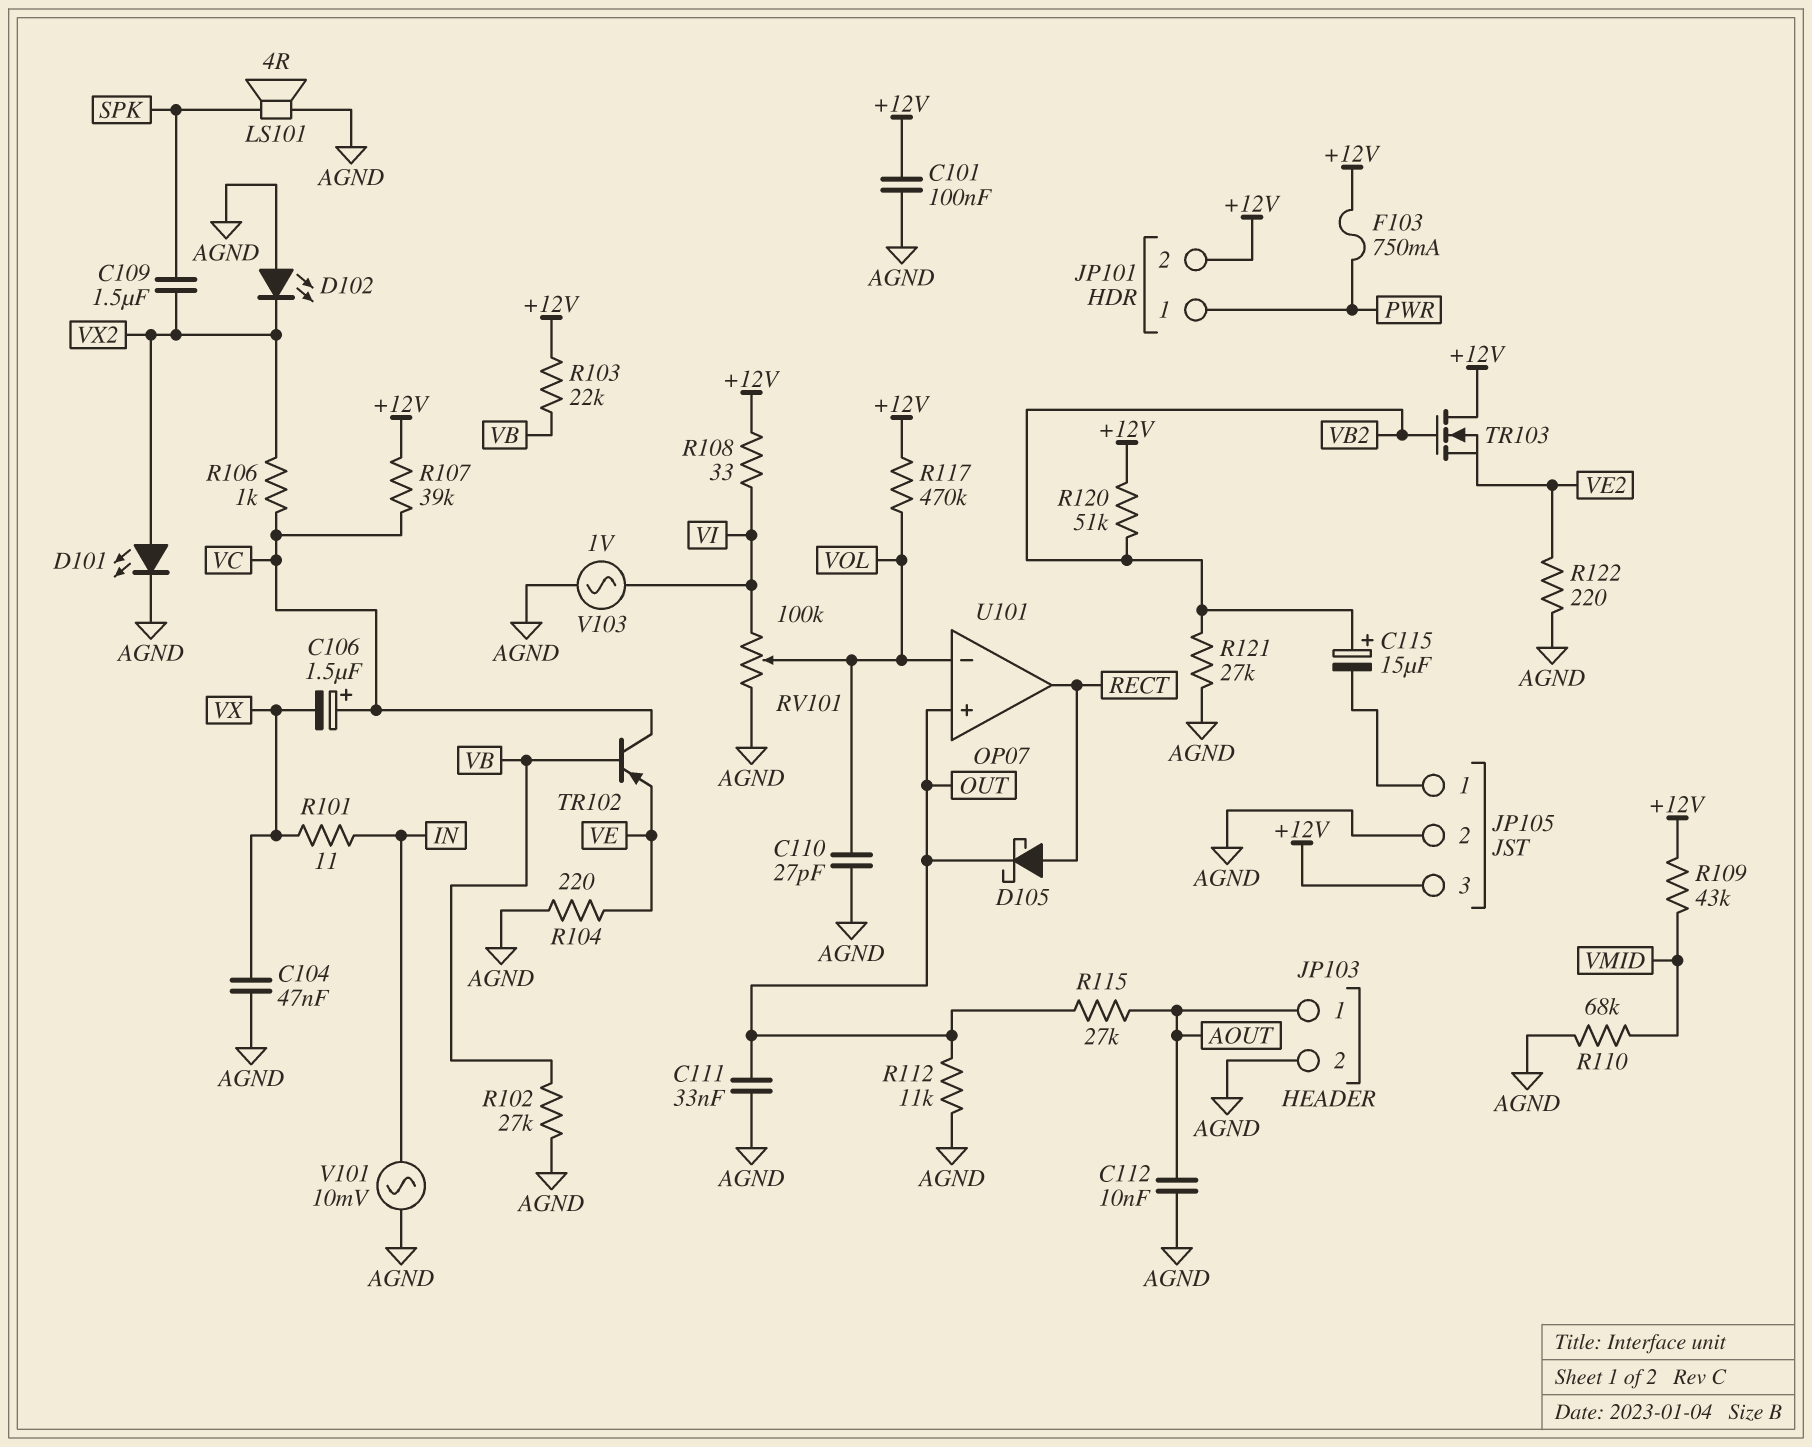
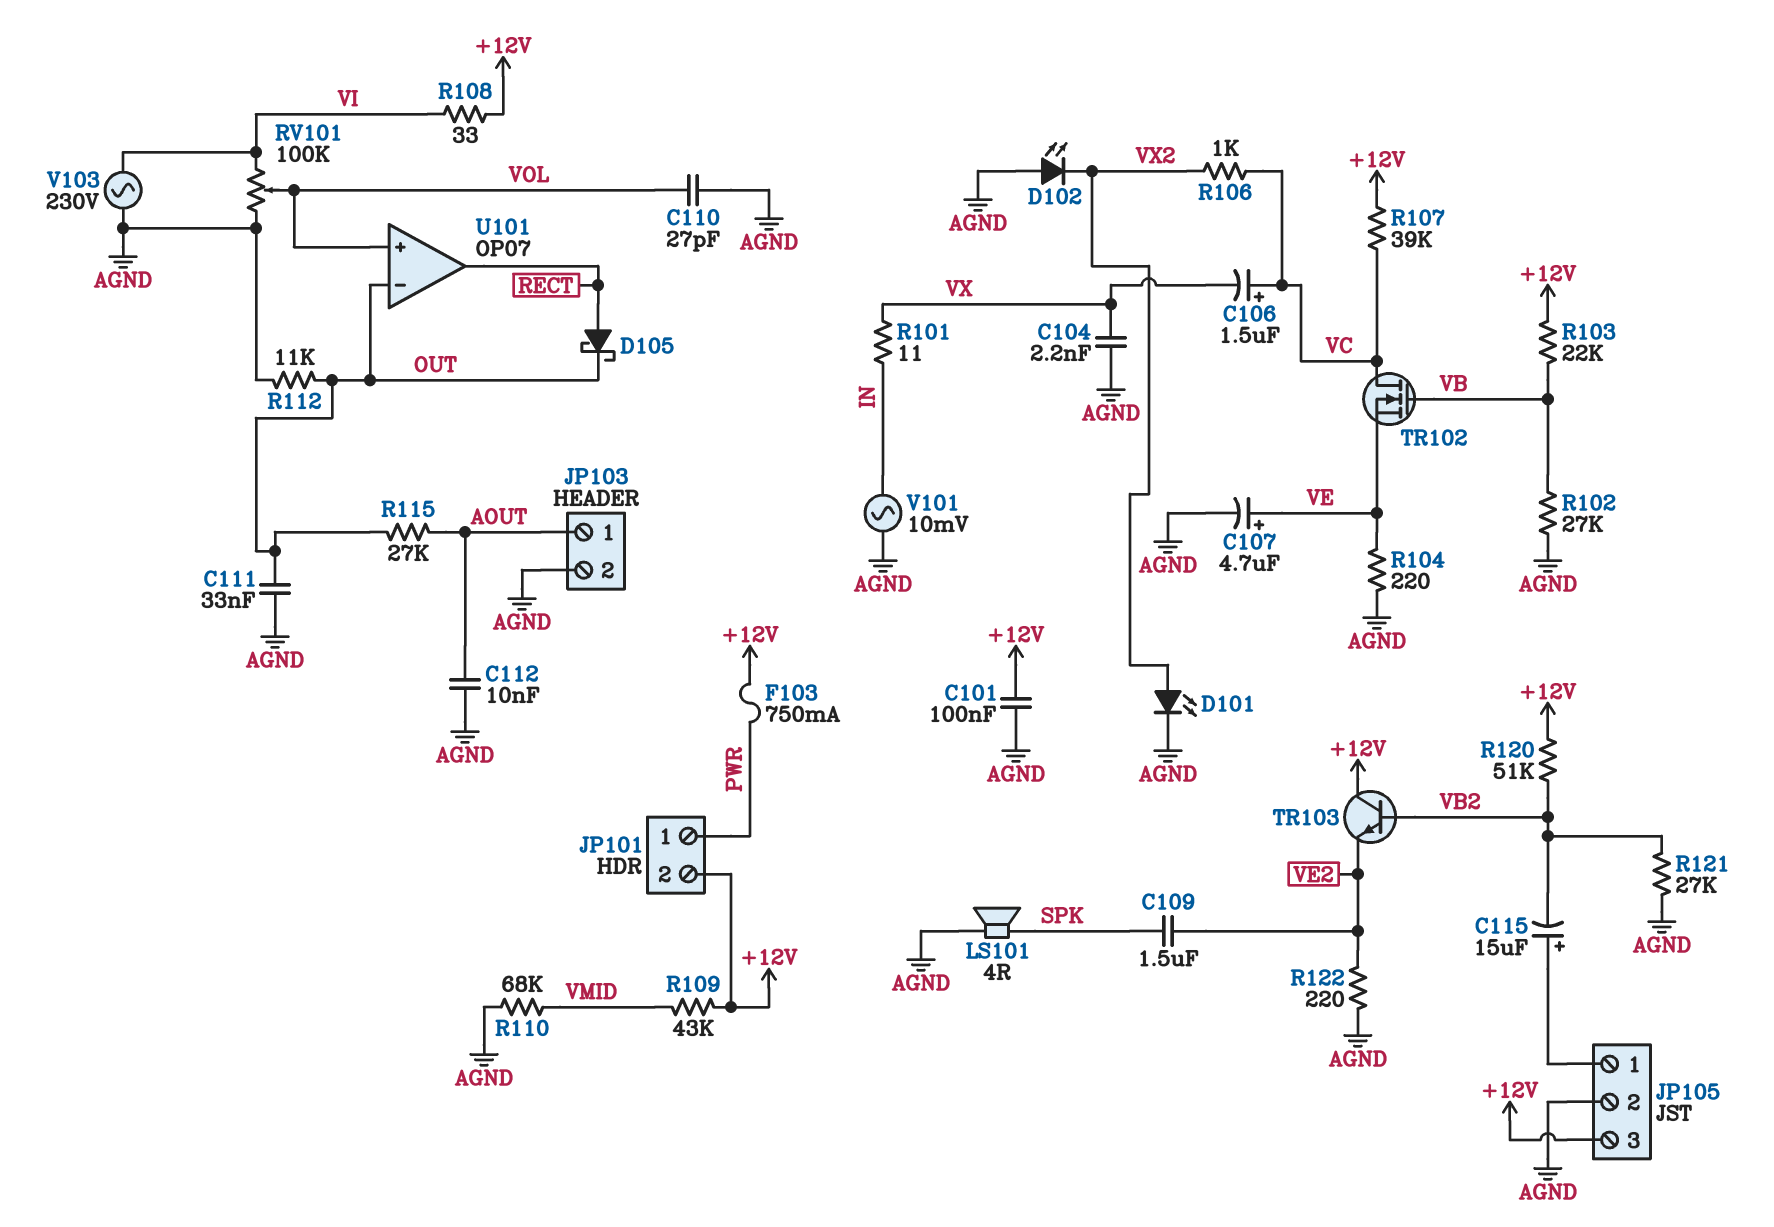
C104: 47nF (AGND, VX) -> 2.2nF (AGND, VX)
C107: none -> 4.7uF (plus VE, minus AGND)
C109: 1.5uF (SPK, VX2) -> 1.5uF (SPK, VE2)
C115: 15uF (plus VB2, minus JP105/1) -> 15uF (plus JP105/1, minus VB2)
R117: 470k (+12V, VOL) -> none
TR102: PNP (B VB, C VC, E VE) -> NMOS (G VB, D VC, S VE)
TR103: NMOS (G VB2, D +12V, S VE2) -> NPN (B VB2, C +12V, E VE2)
U101 pin in+: OUT -> VOL
U101 pin in-: VOL -> OUT
V103: AC 1V (AGND, VI) -> AC 230V (AGND, VI)

